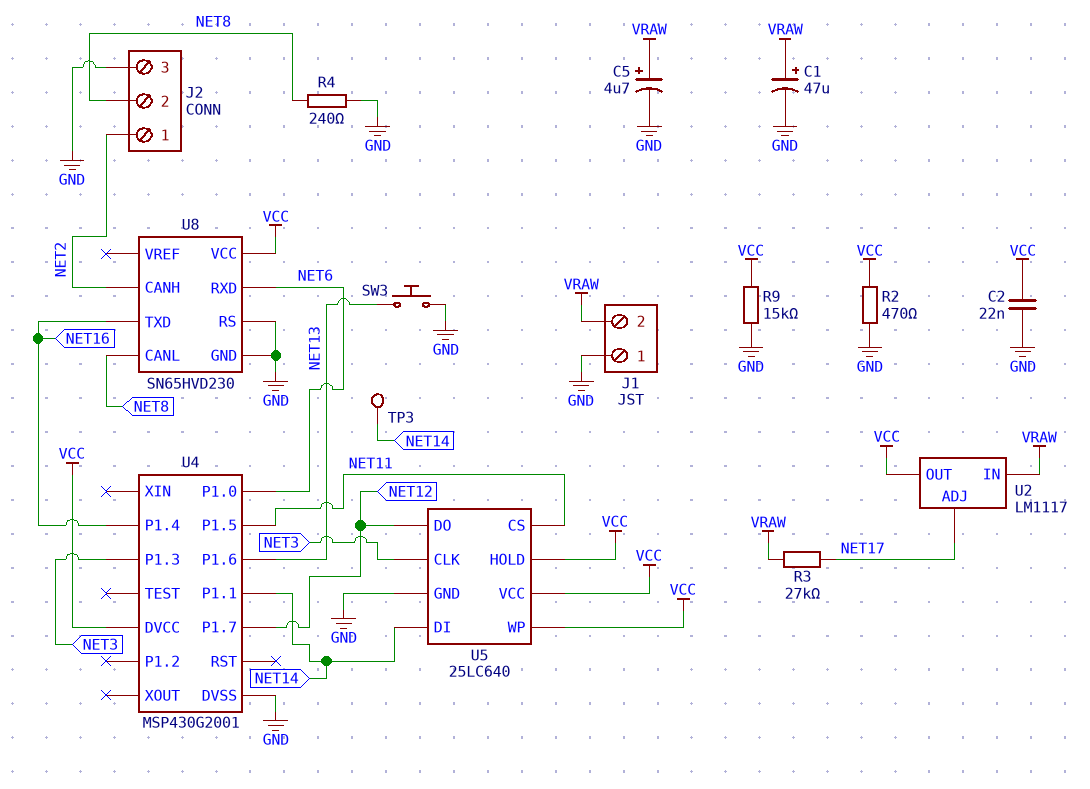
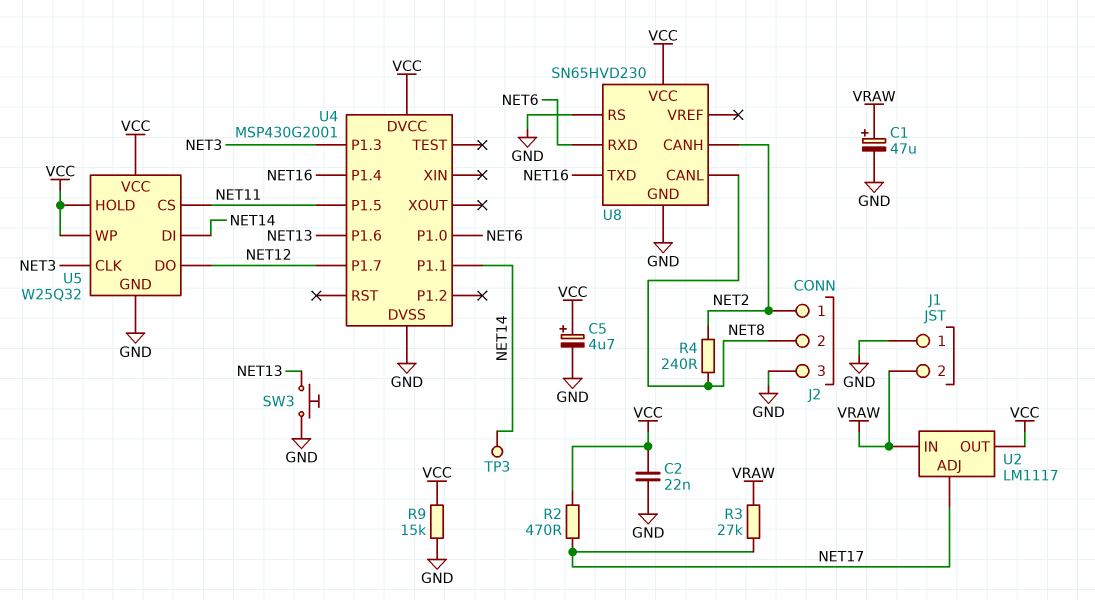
C5: 4.7uF (plus VRAW, minus GND) -> 4.7uF (plus VCC, minus GND)
R2: 470 (GND, VCC) -> 470 (NET17, VCC)
R4: 240 (GND, NET8) -> 240 (NET2, NET8)
U5: 25LC640 -> W25Q32

